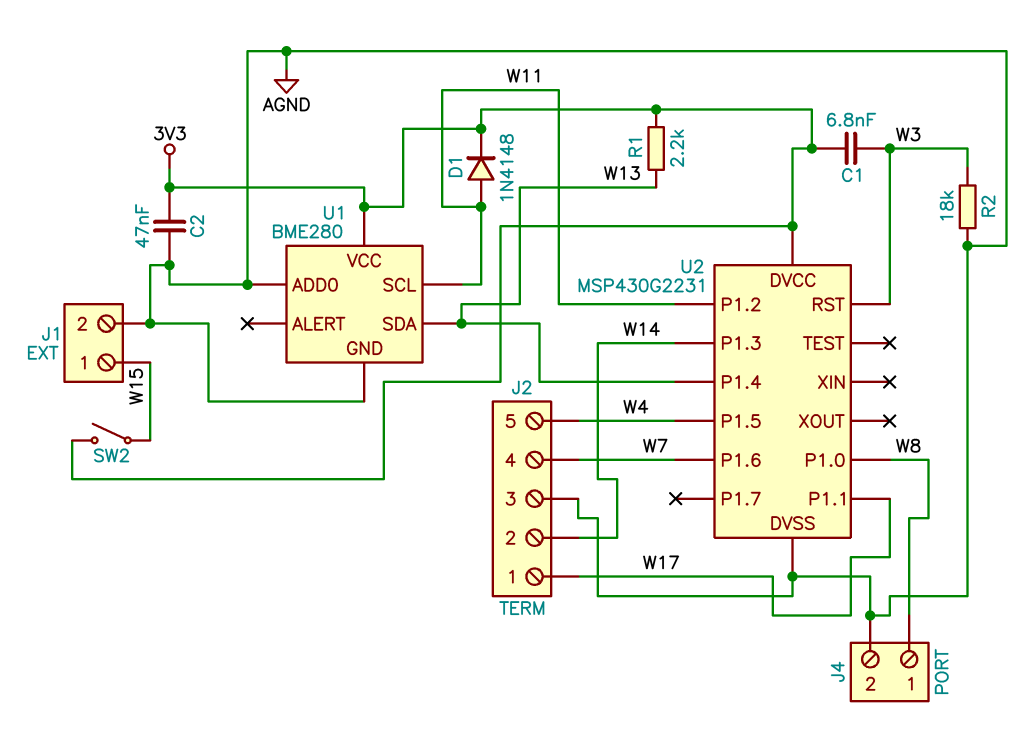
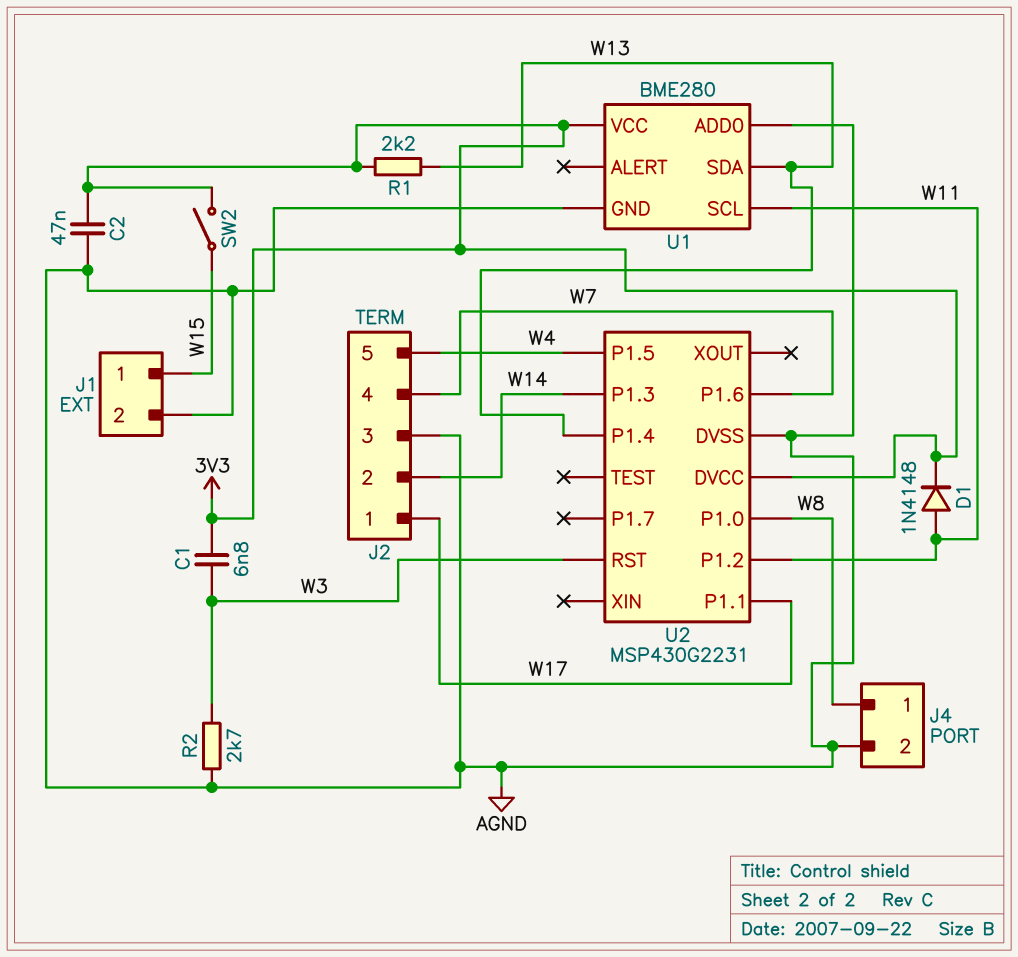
R2: 18k (AGND, W3) -> 2.7k (AGND, W3)

